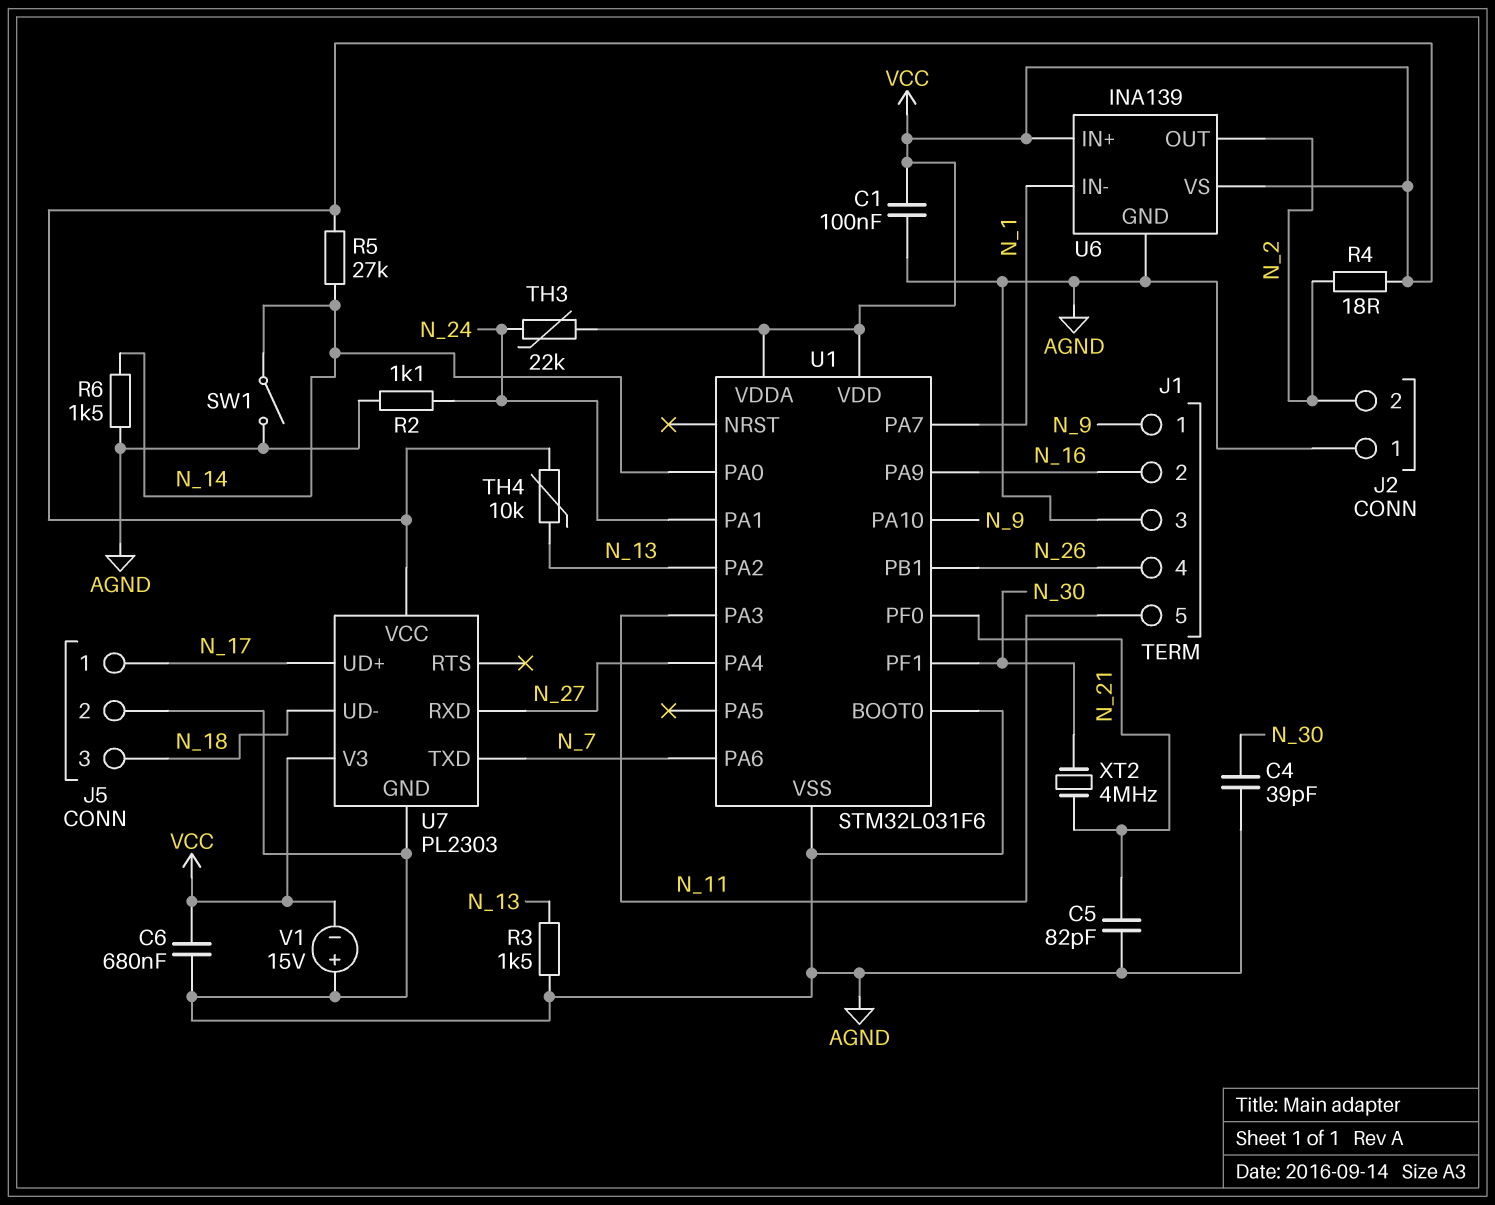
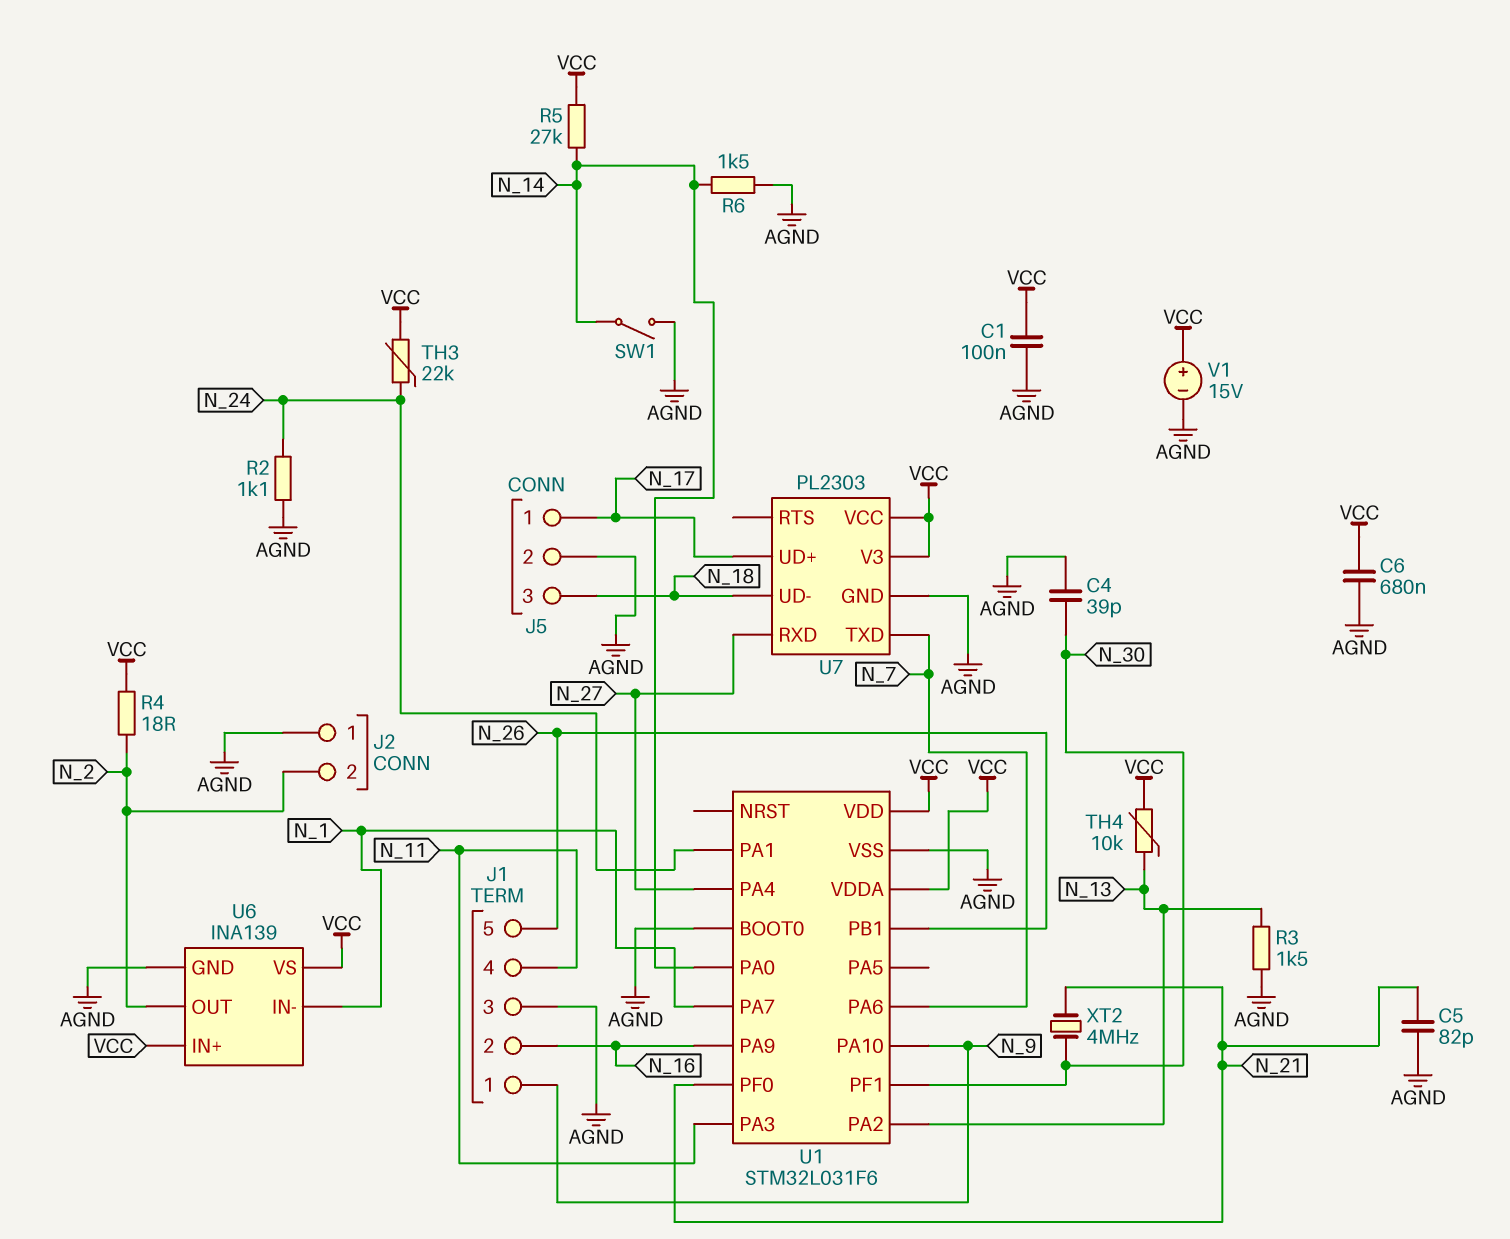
J1 pin 4: N_26 -> N_11
J1 pin 5: N_11 -> N_26
V1: 15V (plus AGND, minus VCC) -> 15V (plus VCC, minus AGND)

